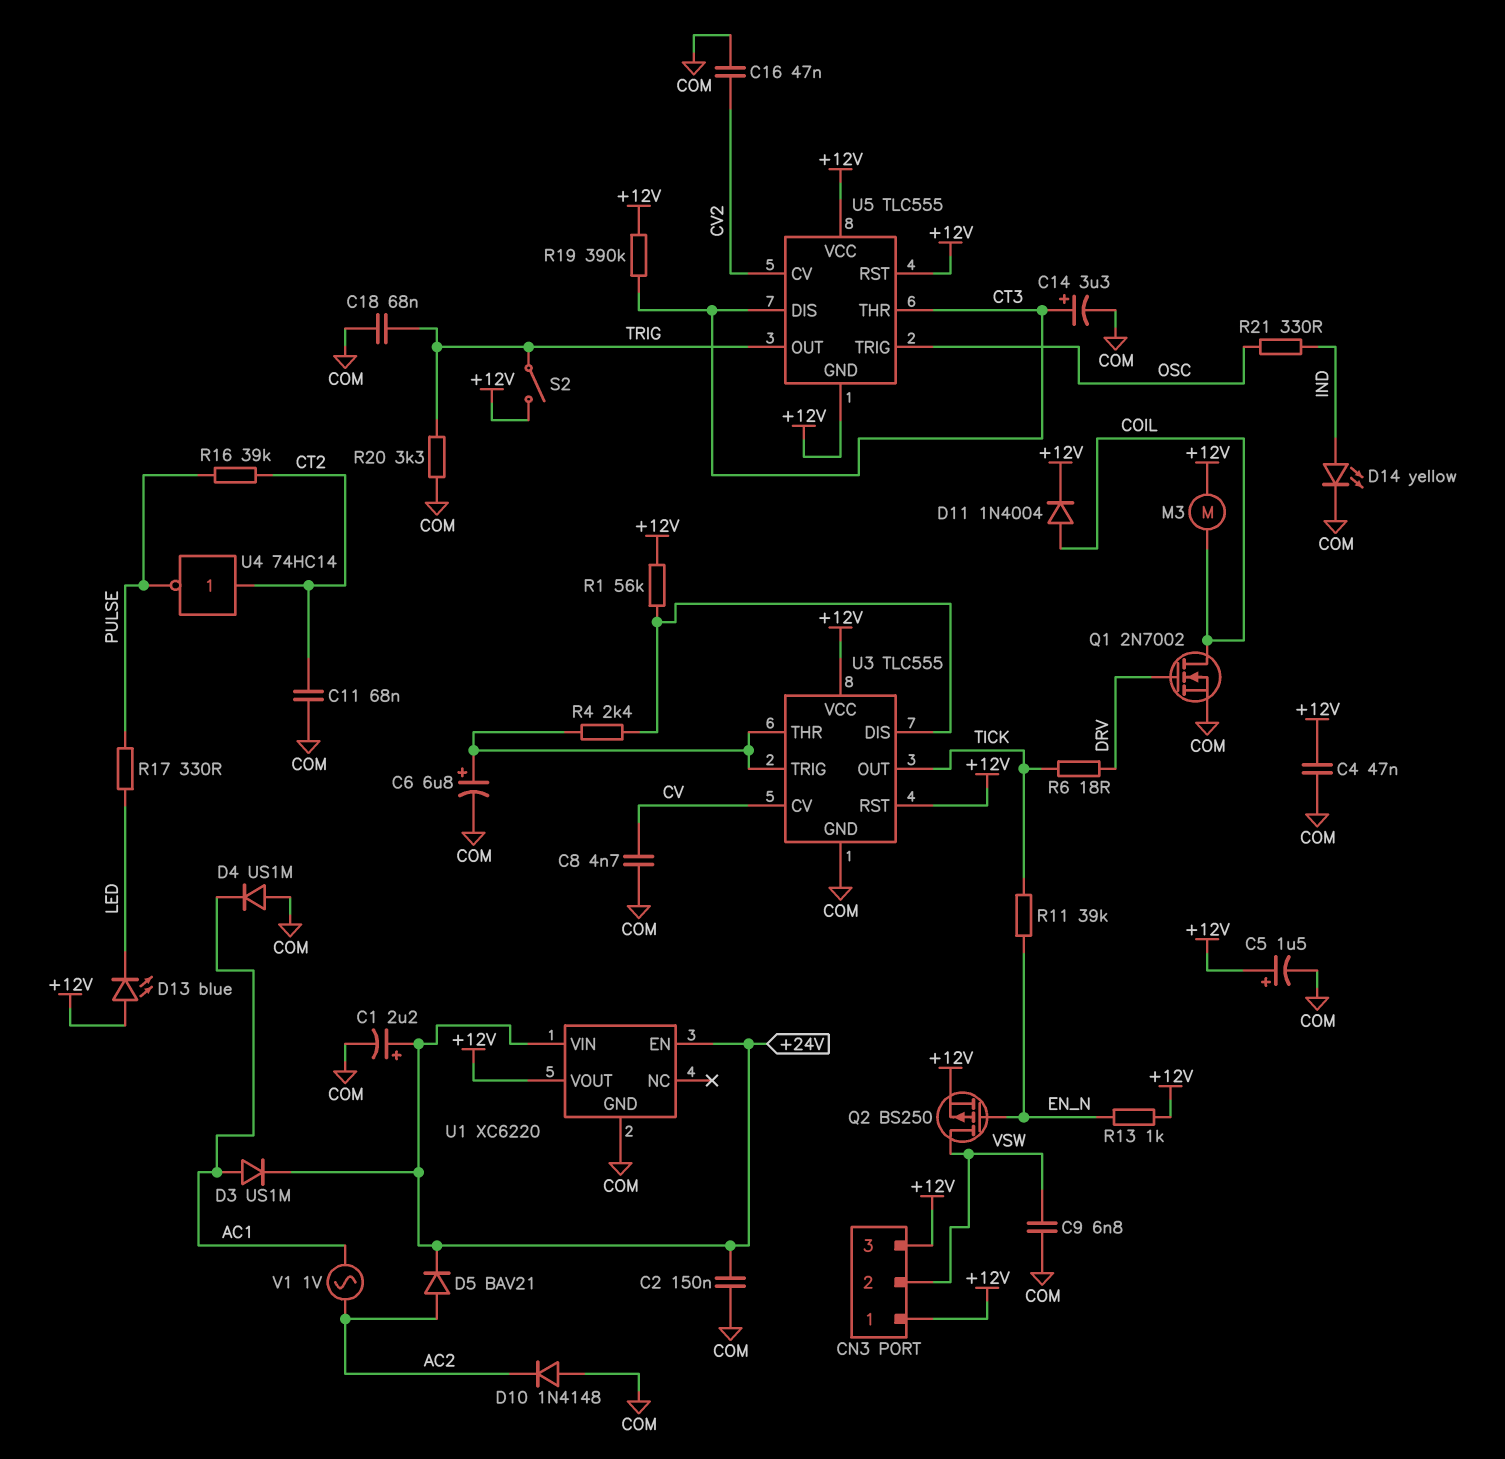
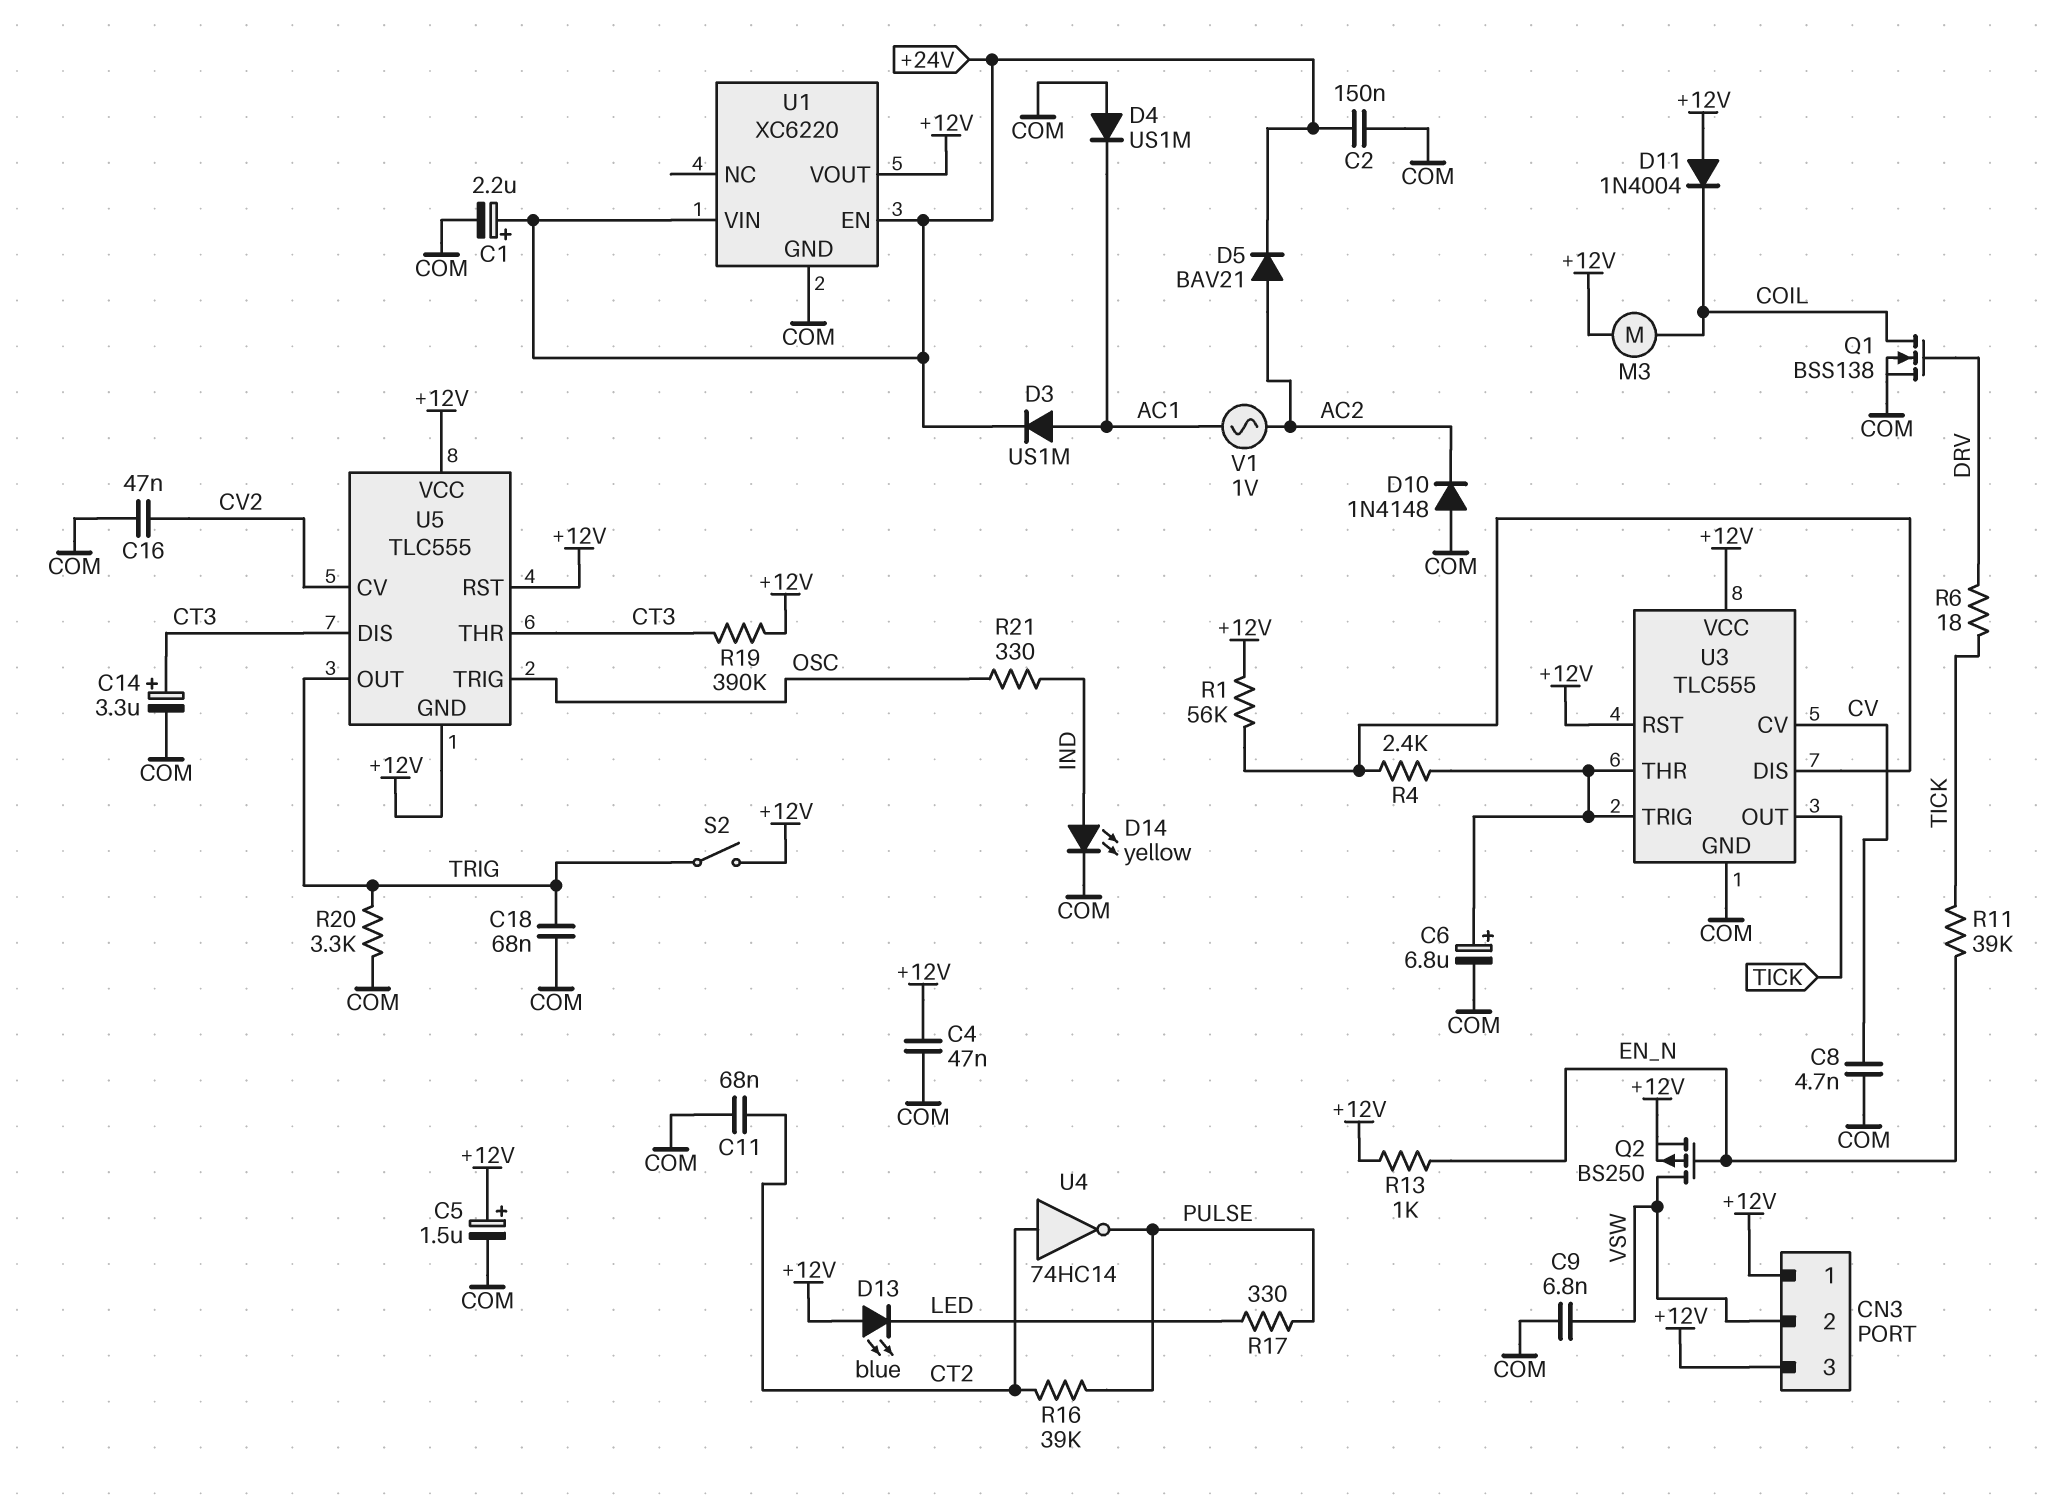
D11: diode 1N4004 (A COIL, K +12V) -> diode 1N4004 (A +12V, K COIL)
Q1: NMOS 2N7002 (G DRV, D COIL, S COM) -> NMOS BSS138 (G DRV, D COIL, S COM)

